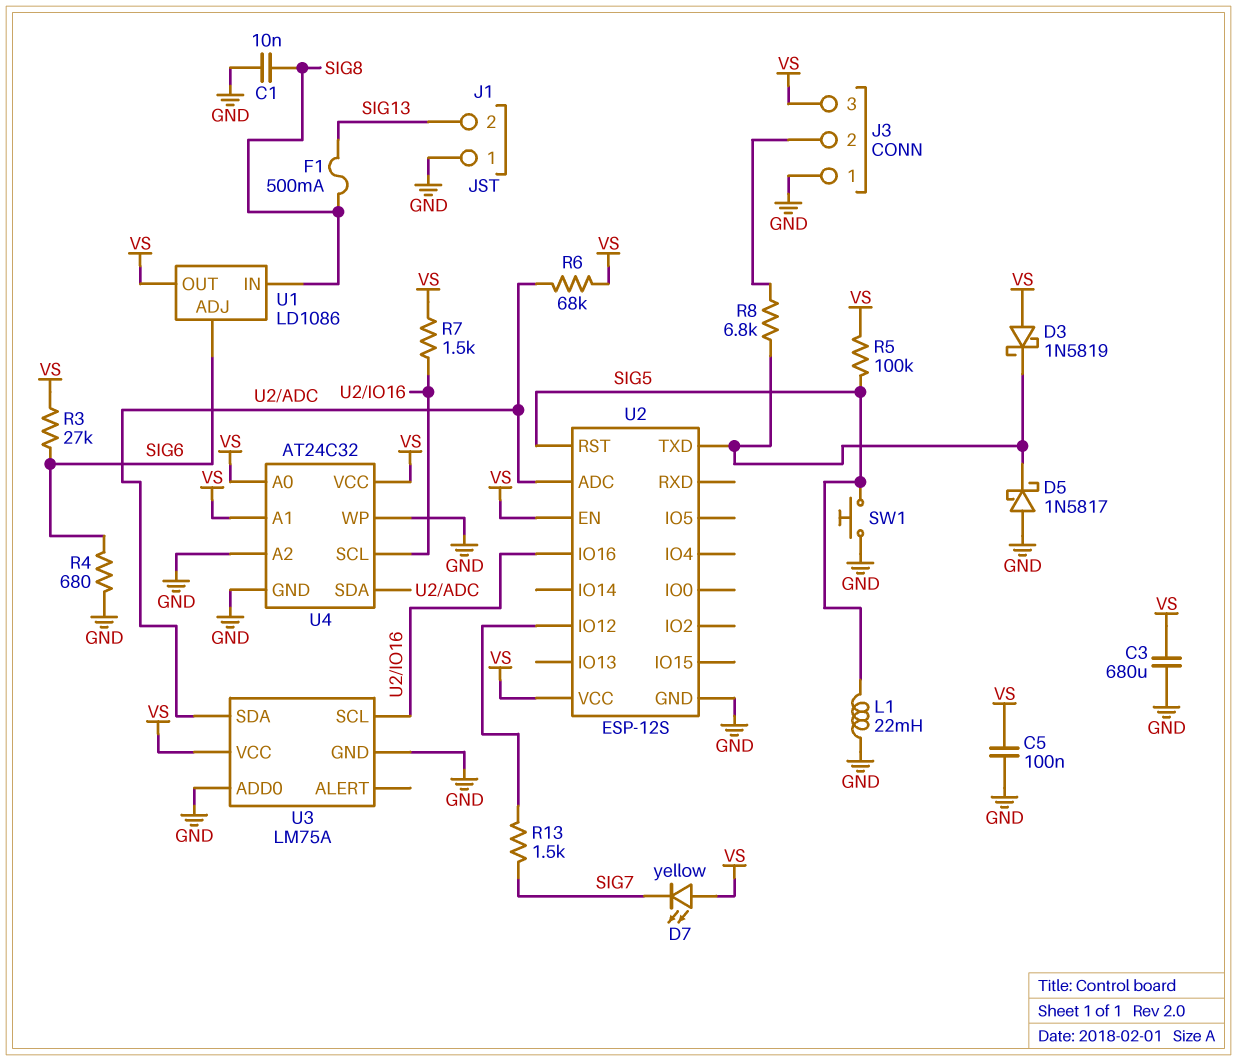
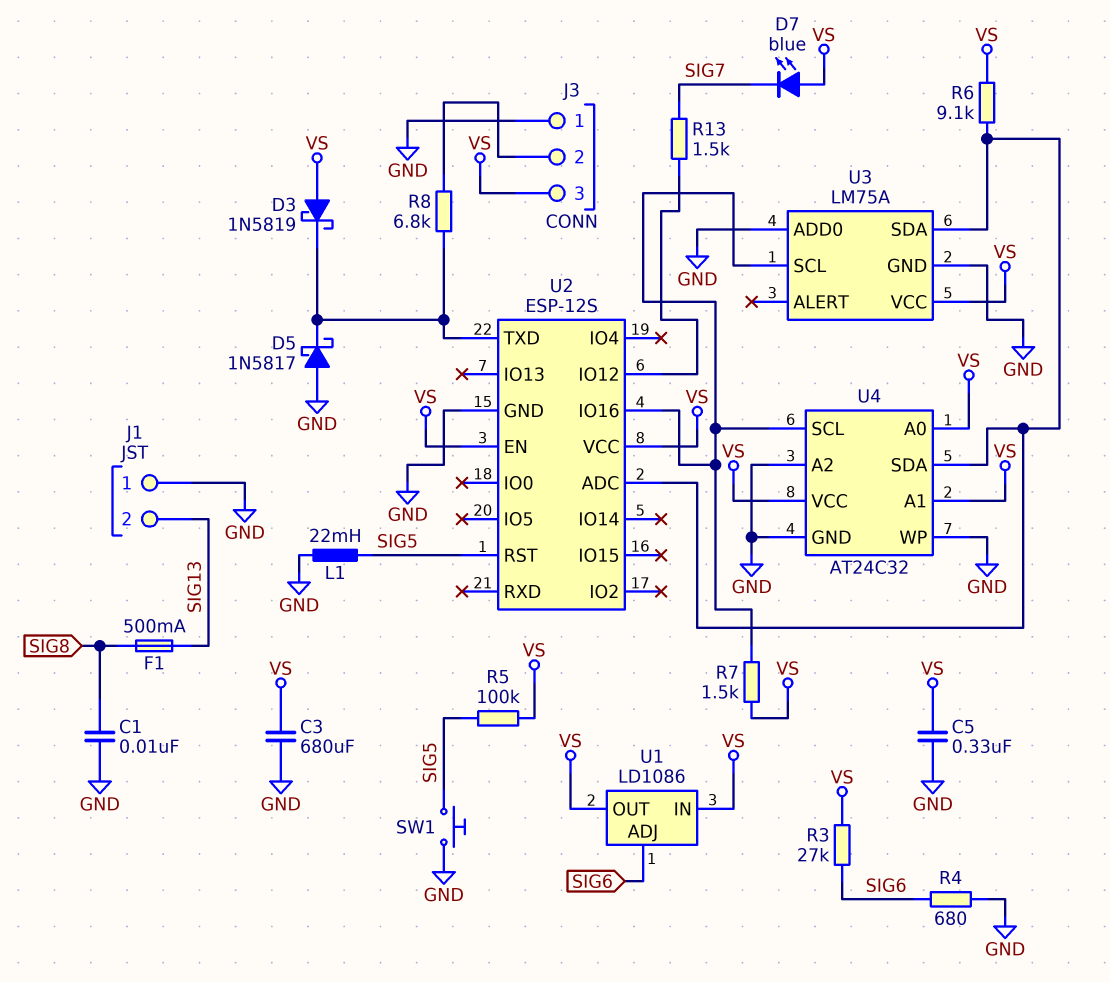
C5: 100nF (GND, VS) -> 330nF (GND, VS)
D7: LED yellow (A VS, K SIG7) -> LED blue (A VS, K SIG7)
R6: 68k (U2/ADC, VS) -> 9.1k (U2/ADC, VS)
U1 pin IN: SIG8 -> VS

